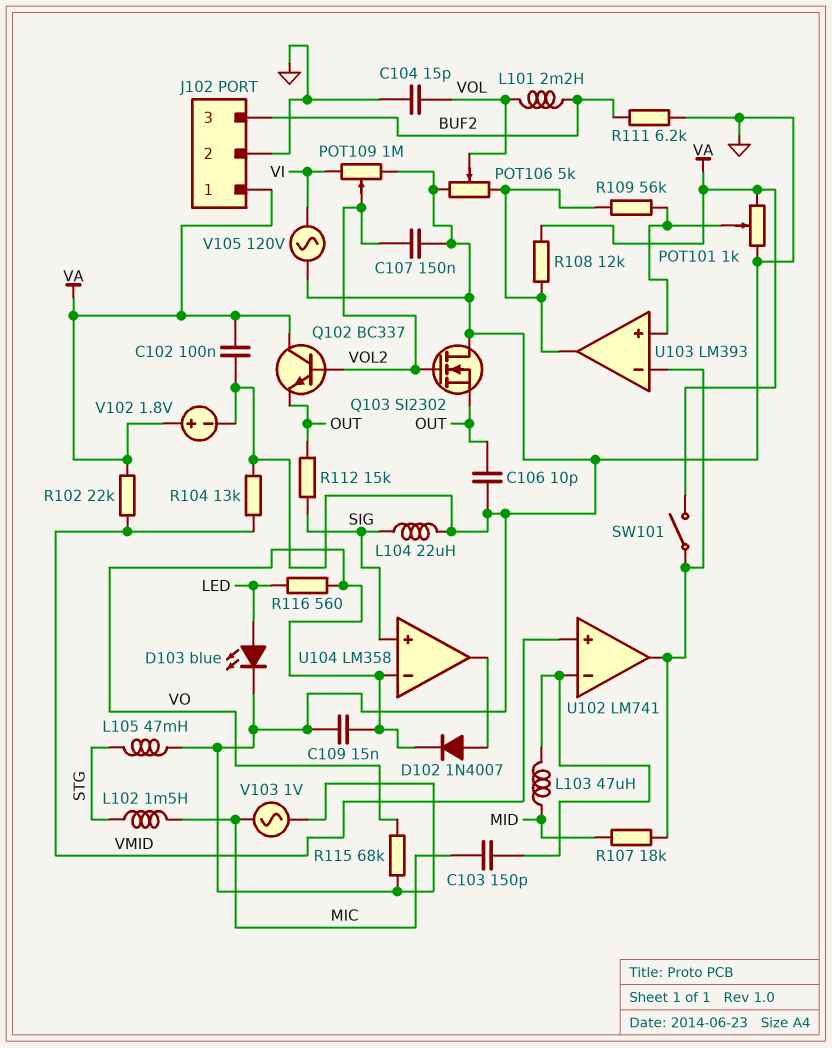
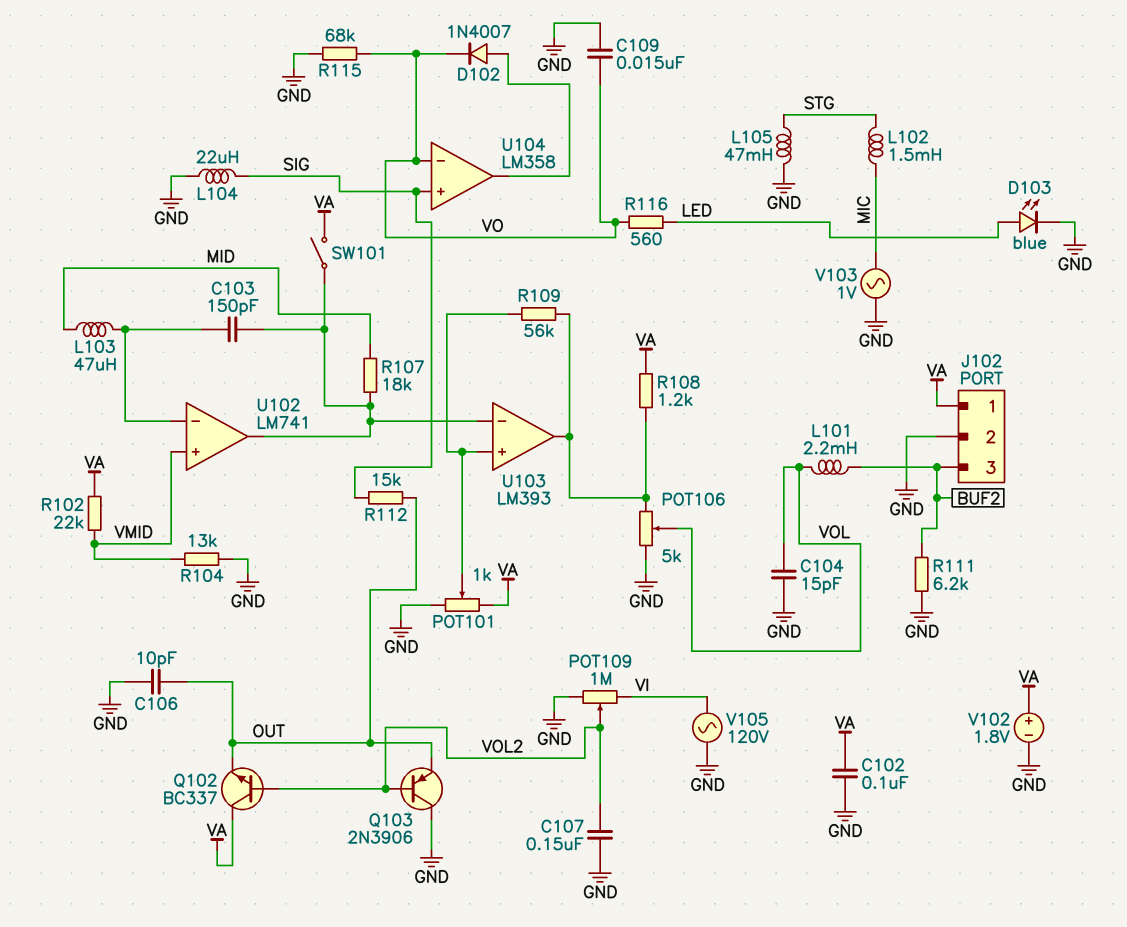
C103: 150pF (MIC, U102/in-) -> 150pF (U102/in-, U102/out)
Q103: NMOS SI2302 (G VOL2, D GND, S OUT) -> PNP 2N3906 (B VOL2, C GND, E OUT)
R108: 12k (U103/out, VA) -> 1.2k (U103/out, VA)

